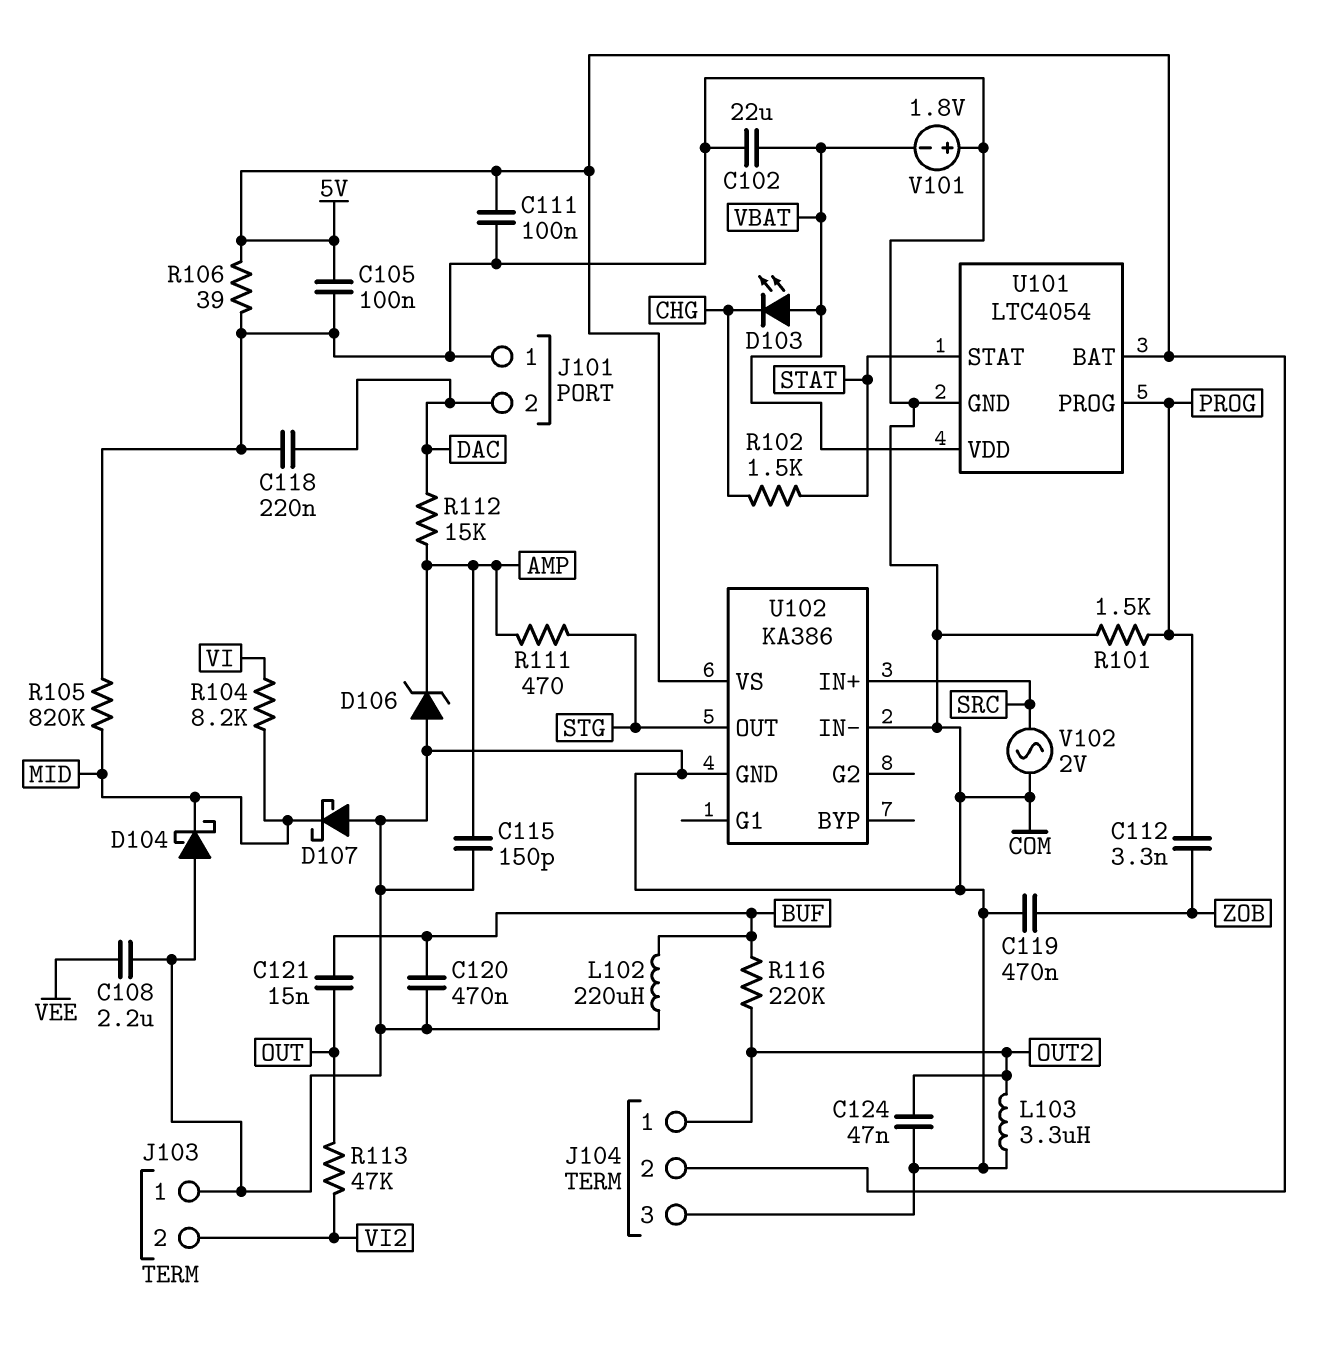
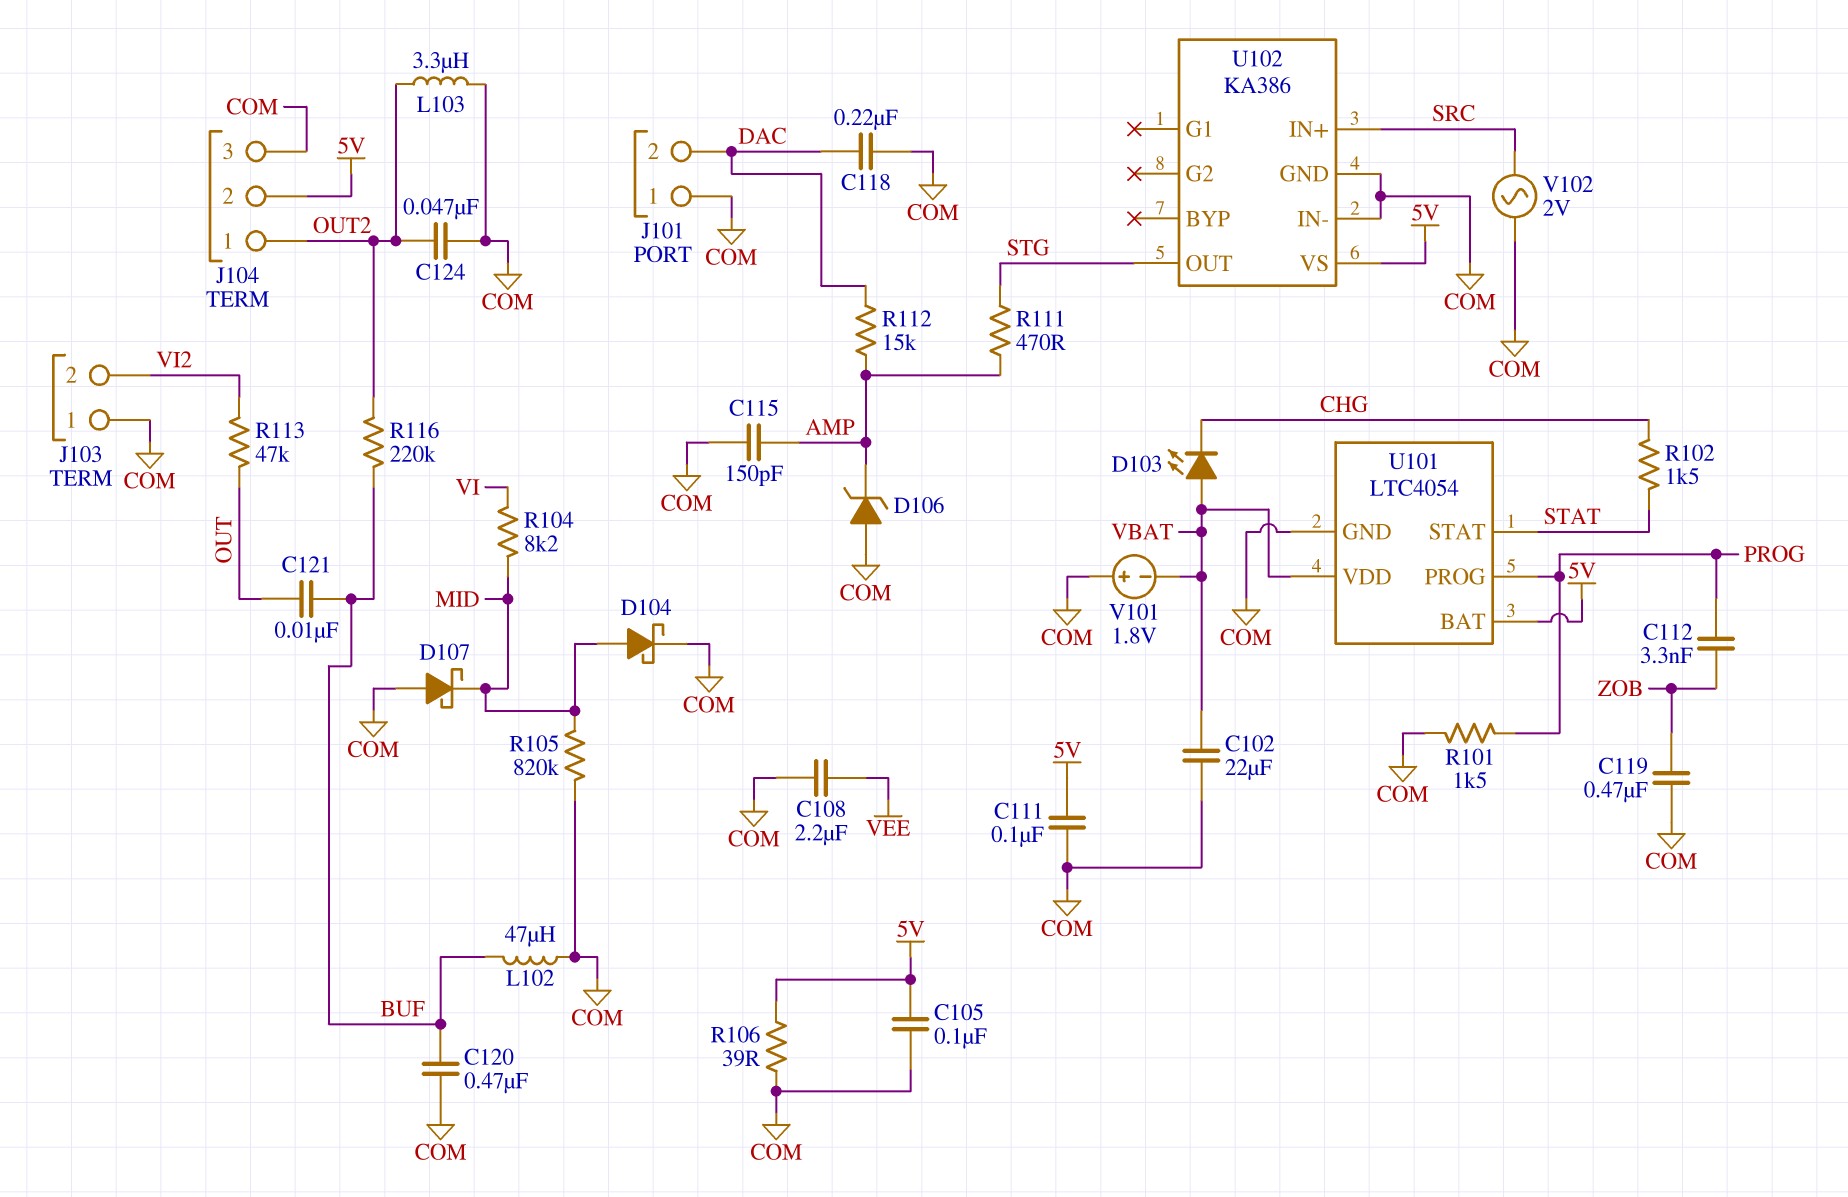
C121: 15nF (BUF, OUT) -> 10nF (BUF, OUT)
D104: schottky (A COM, K MID) -> schottky (A MID, K COM)
L102: 220uH (BUF, COM) -> 47uH (BUF, COM)

